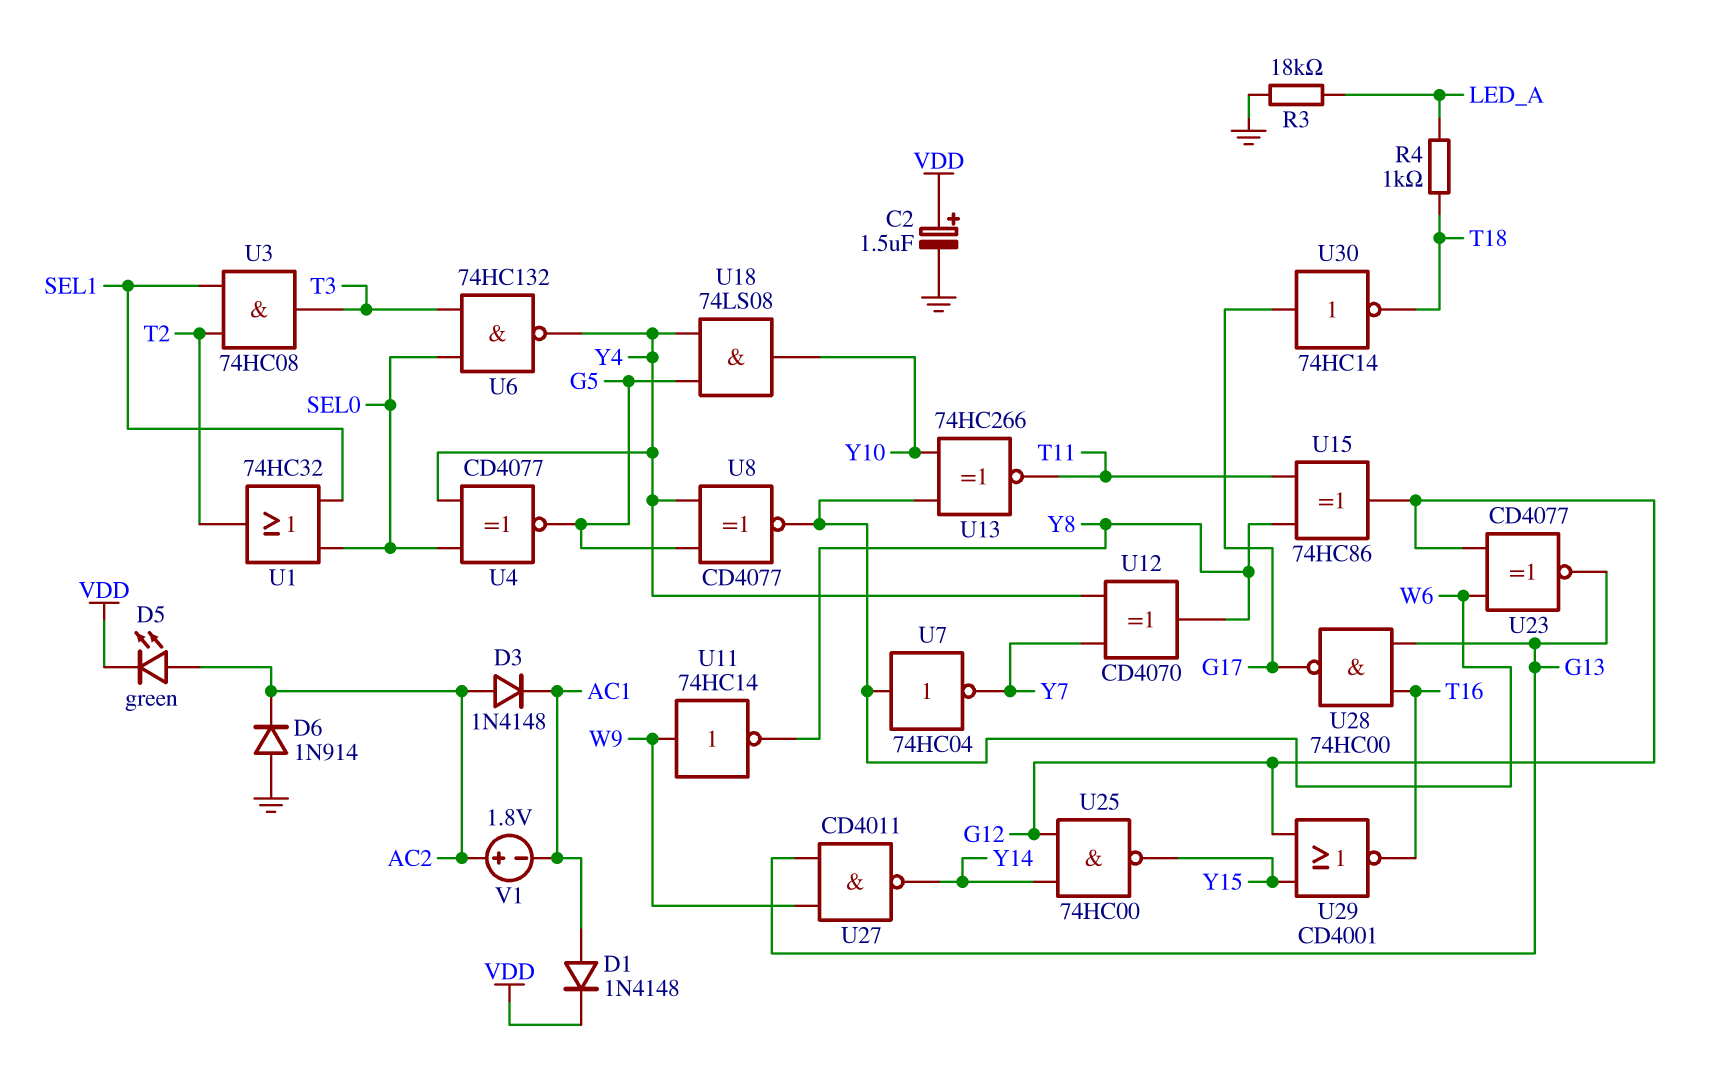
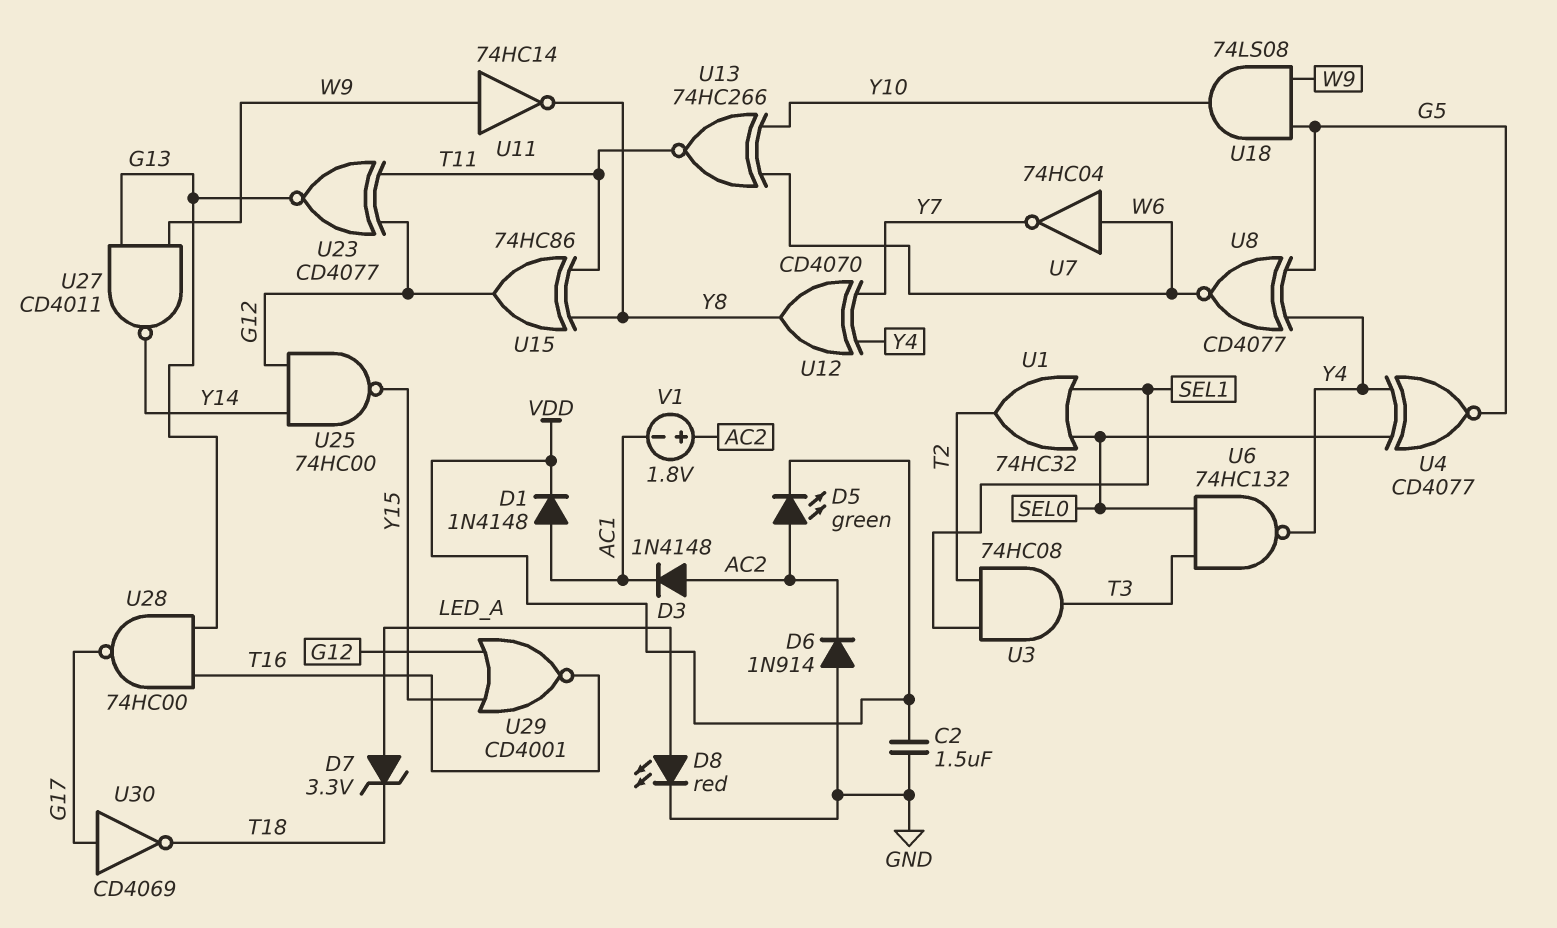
C2: 1.5uF (plus VDD, minus GND) -> 1.5uF (GND, VDD)
D7: none -> zener 3.3V (A LED_A, K T18)
D8: none -> LED red (A LED_A, K GND)
R3: 18k (GND, LED_A) -> none
R4: 1k (LED_A, T18) -> none
U18: AND 74LS08 (in G5, in Y4, out Y10) -> AND 74LS08 (in G5, in W9, out Y10)
U23: XNOR CD4077 (in G12, in W6, out G13) -> XNOR CD4077 (in G12, in T11, out G13)
U30: NOT 74HC14 (in G17, out T18) -> NOT CD4069 (in G17, out T18)

